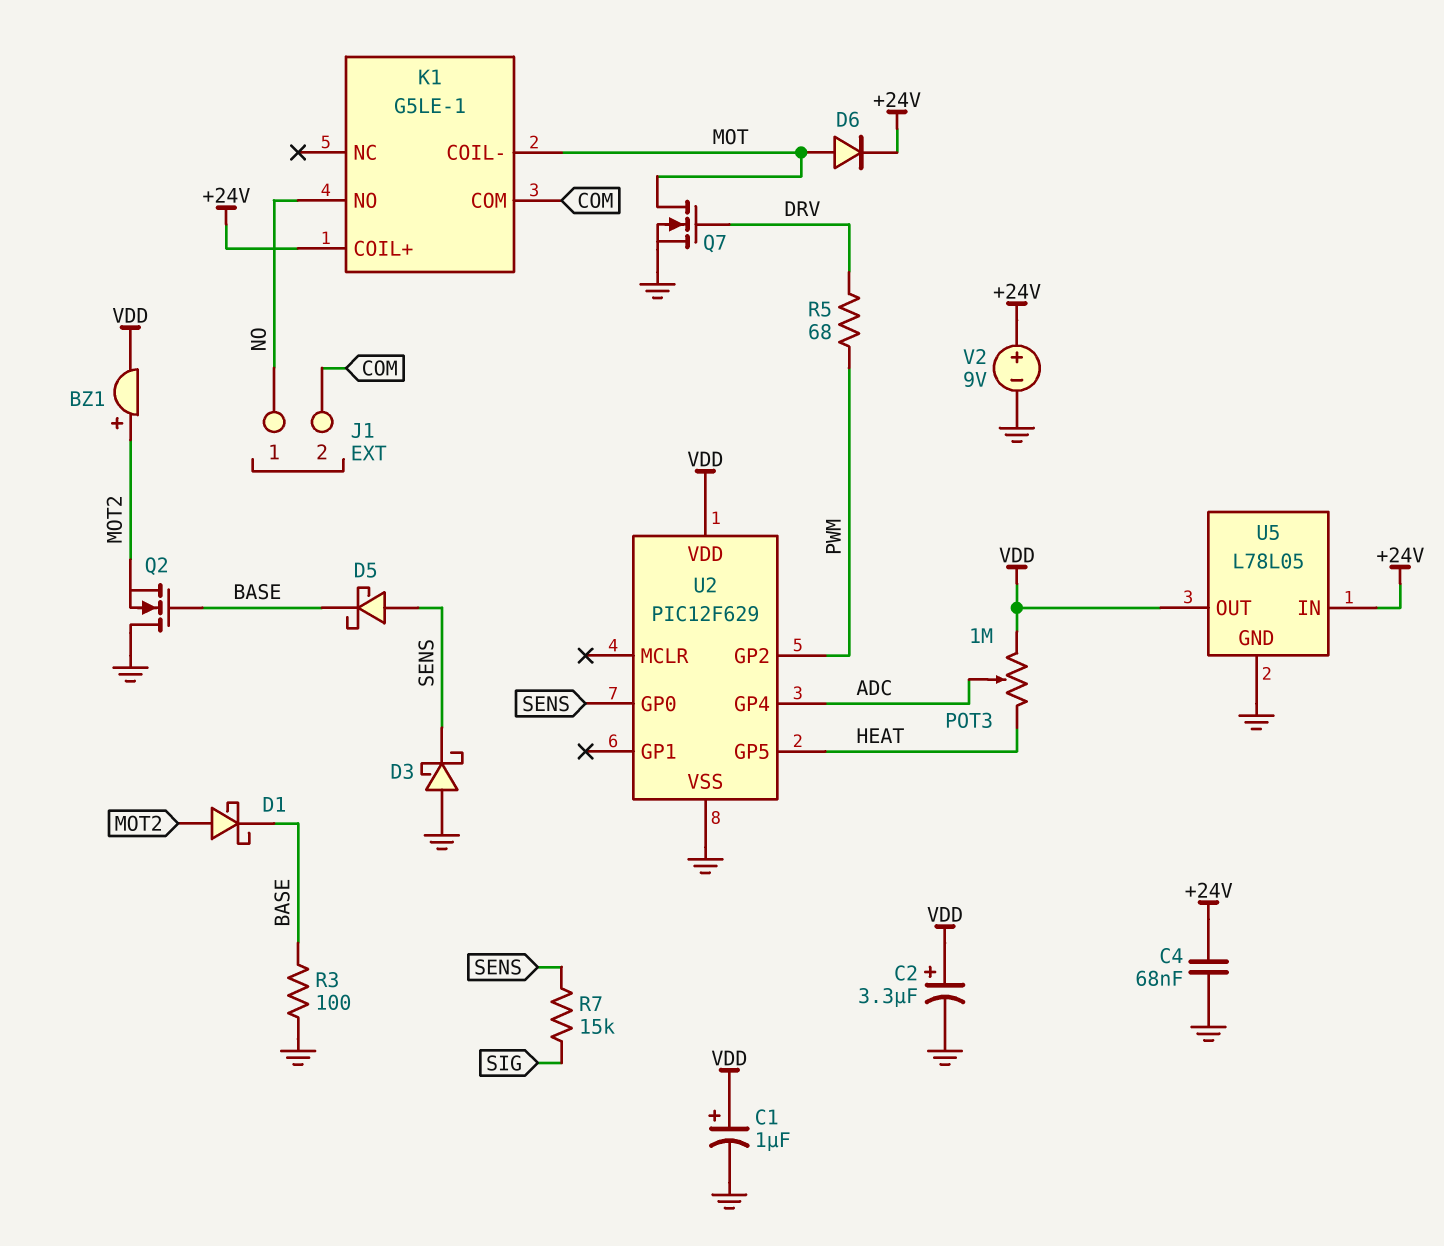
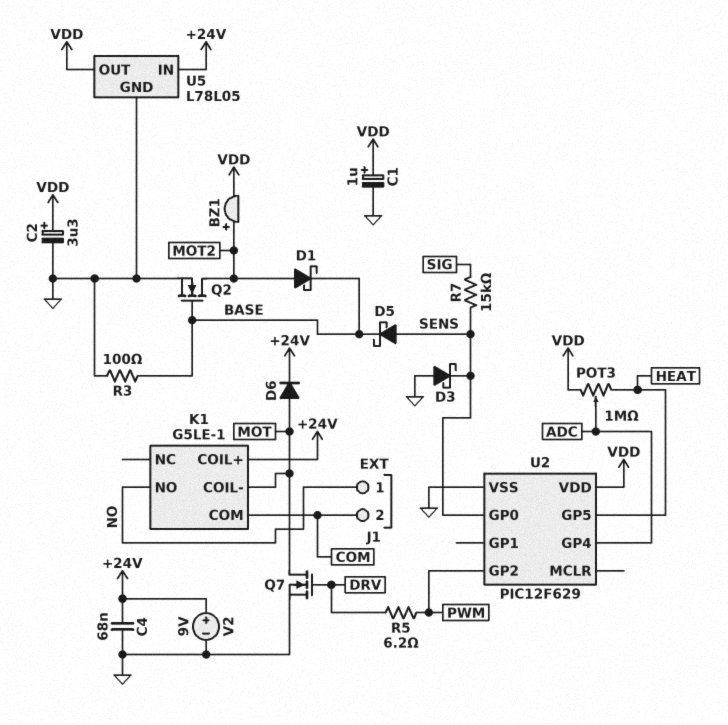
Q2: NMOS (G BASE, D GND, S MOT2) -> NMOS (G BASE, D MOT2, S GND)
R5: 68 (DRV, PWM) -> 6.2 (DRV, PWM)

